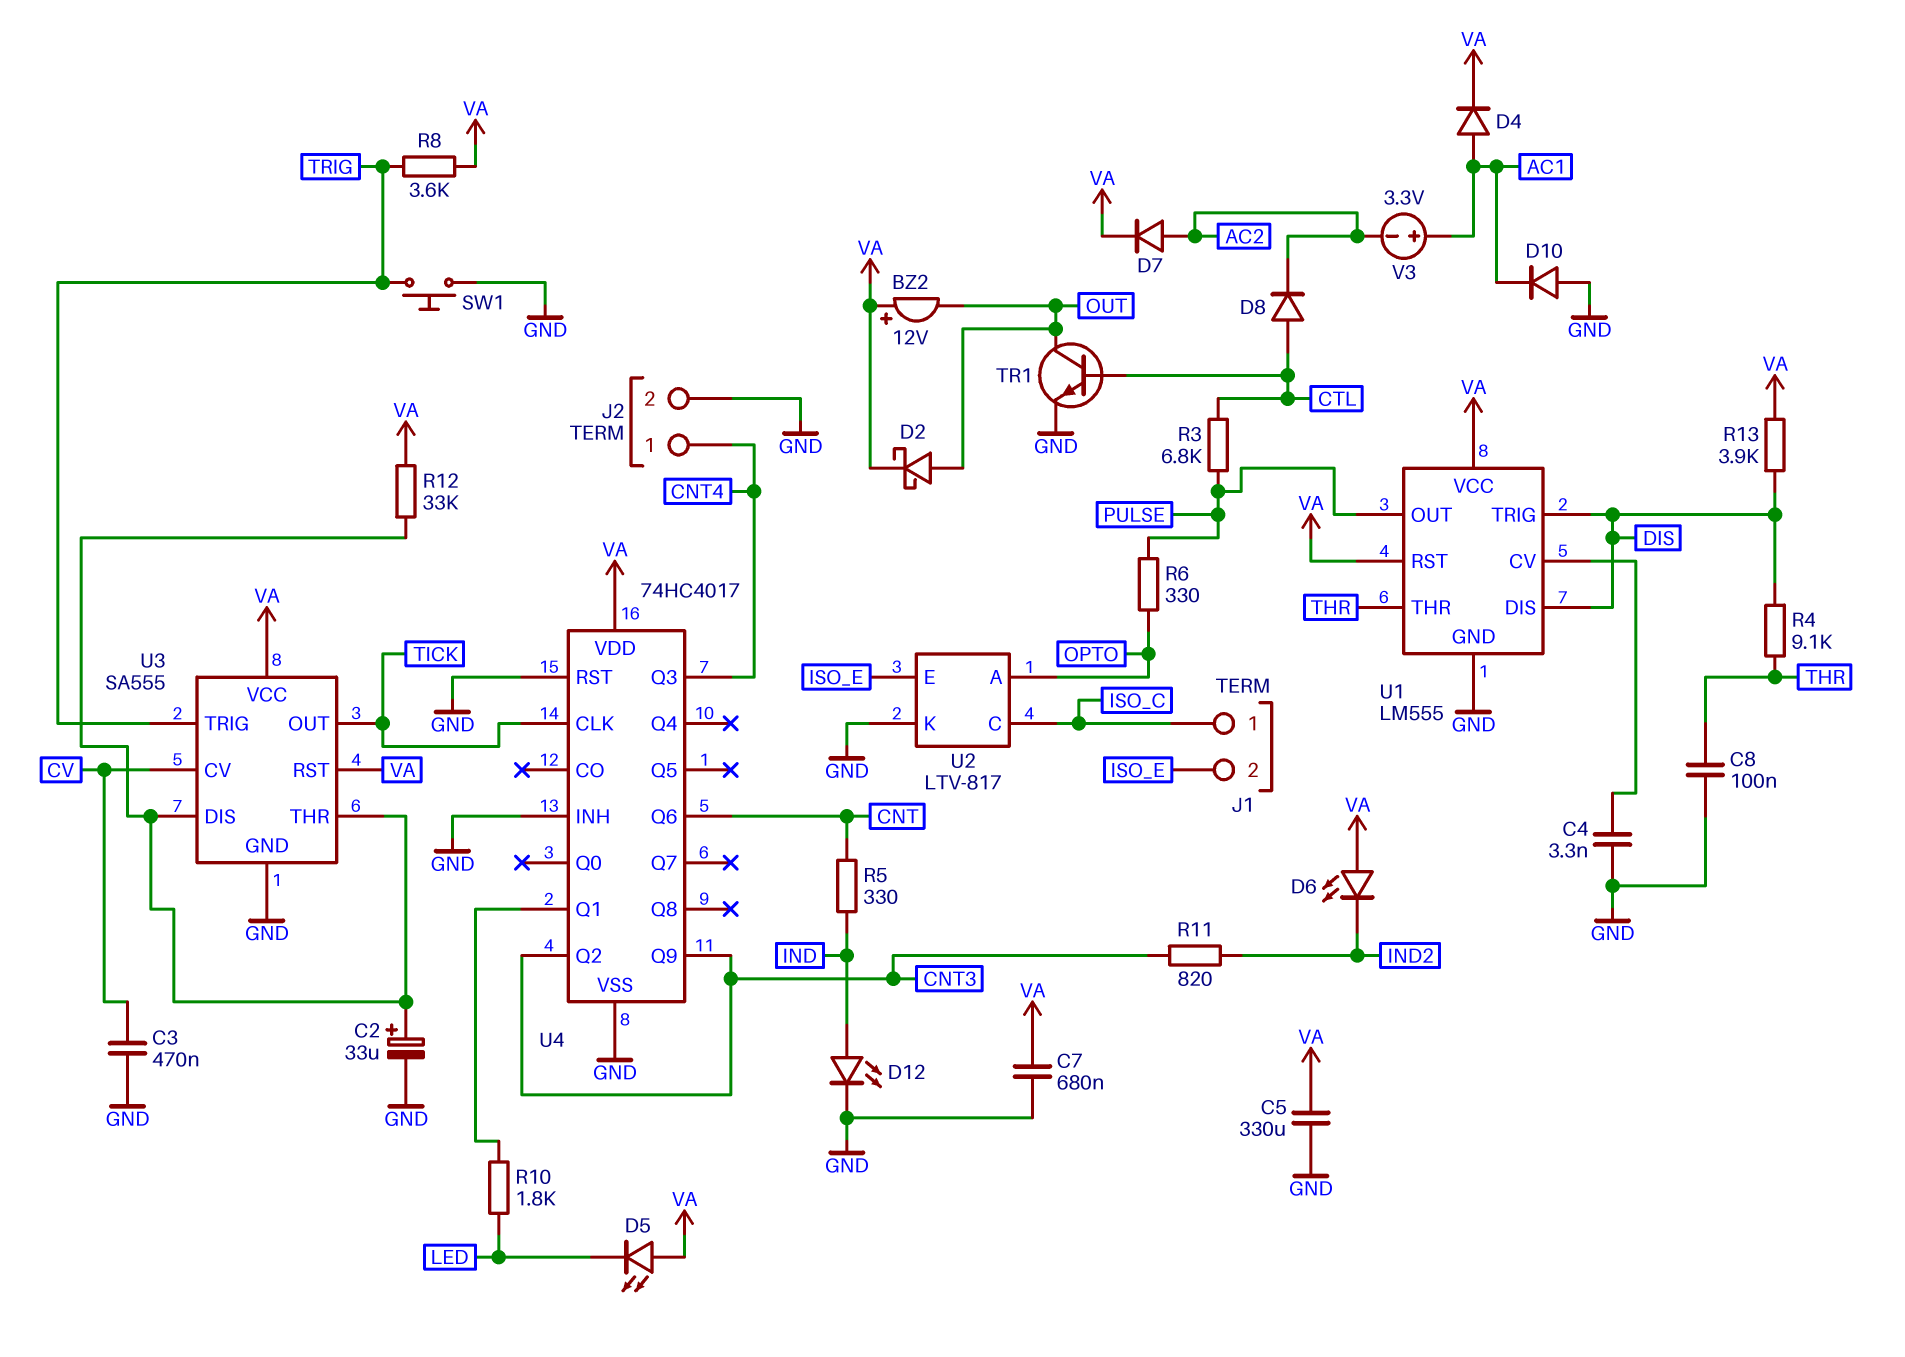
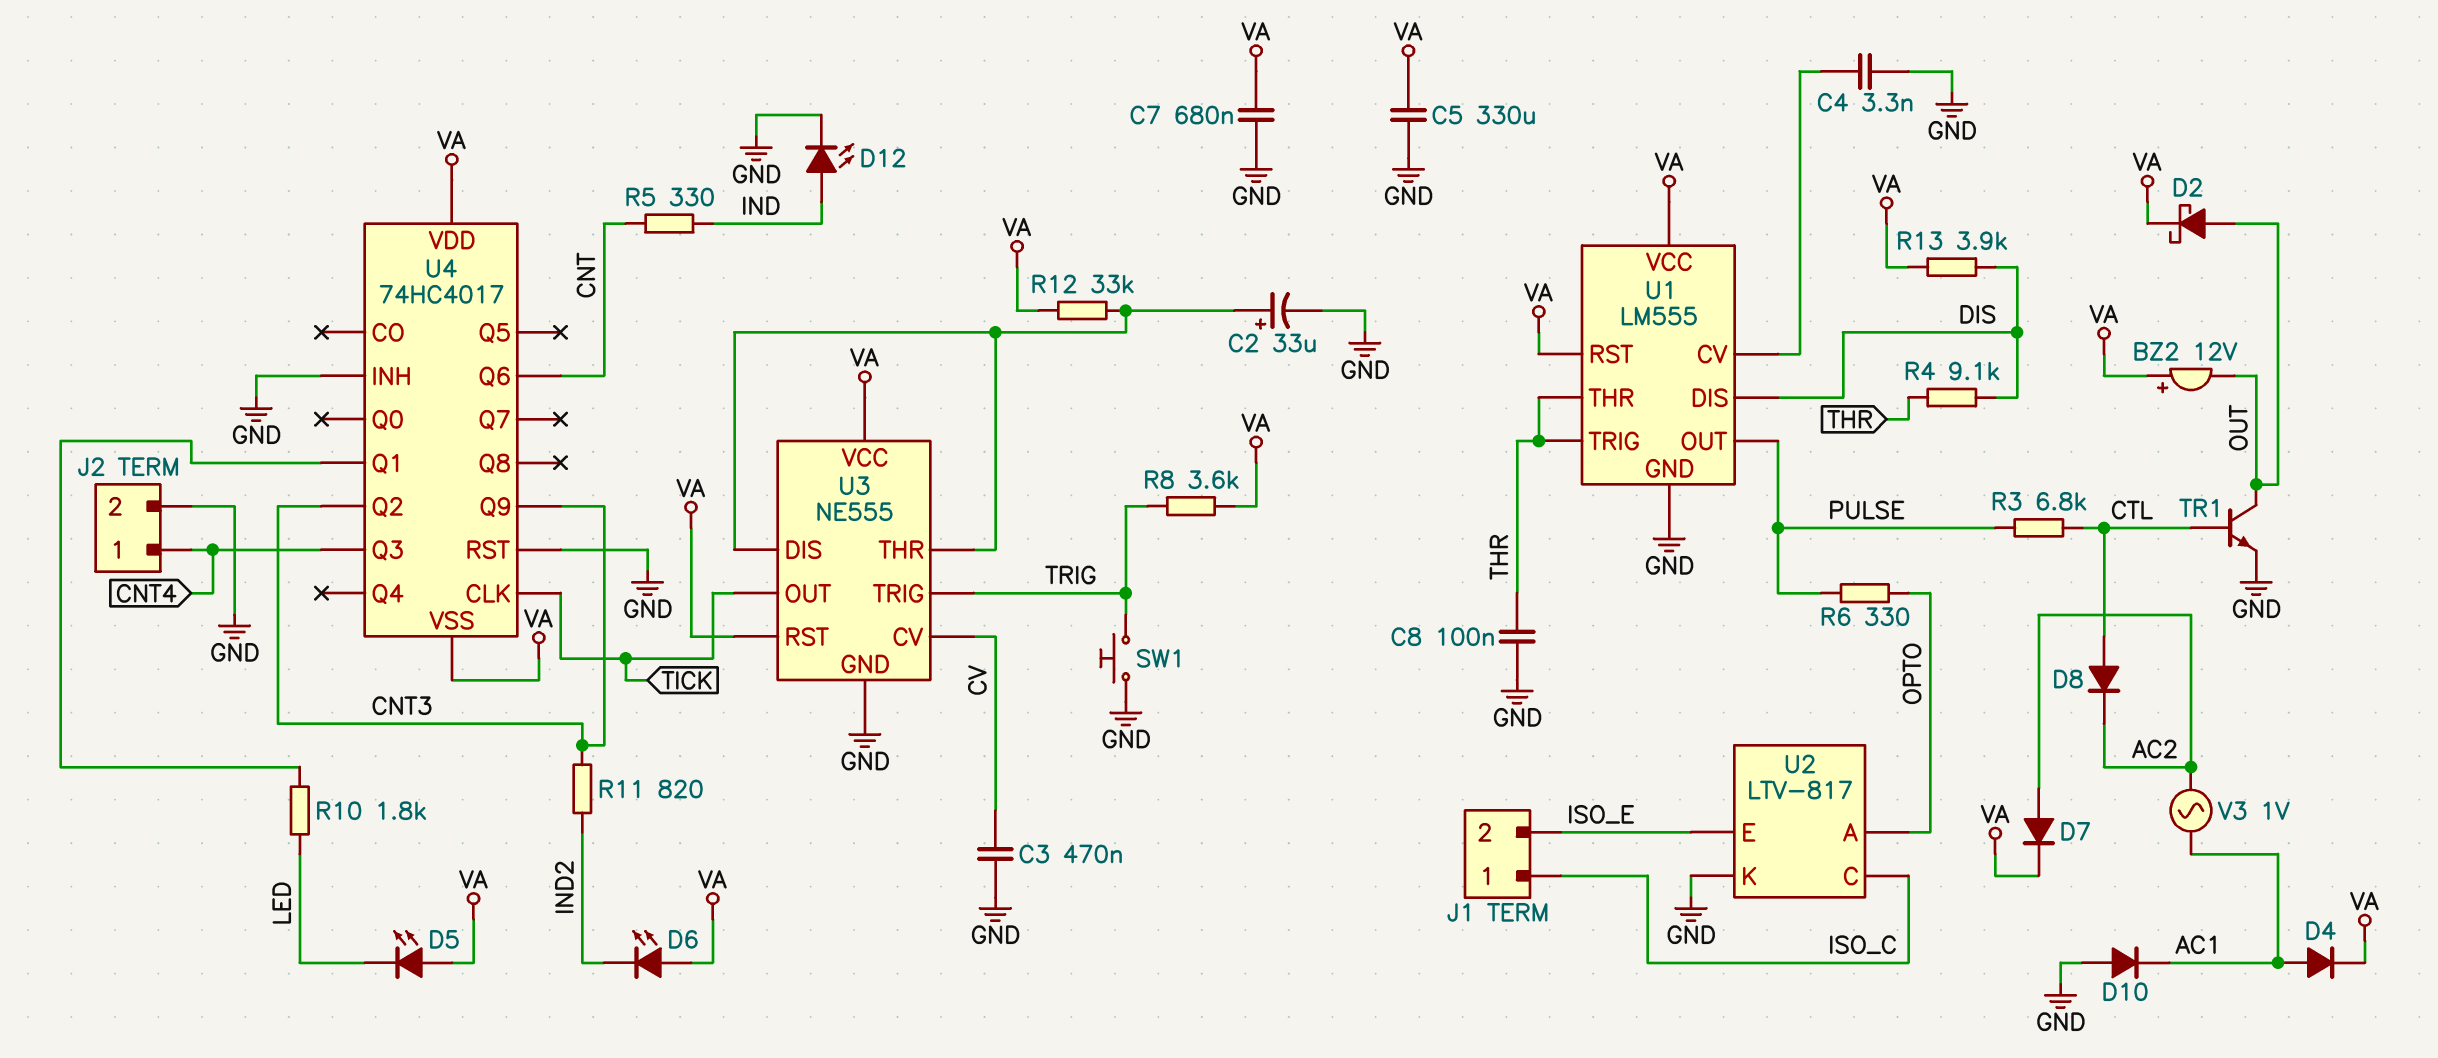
U1 pin TRIG: DIS -> THR
U3: SA555 -> NE555
U4 pin VSS: GND -> VA
V3: 3.3V (plus AC1, minus AC2) -> AC 1V (AC1, AC2)

